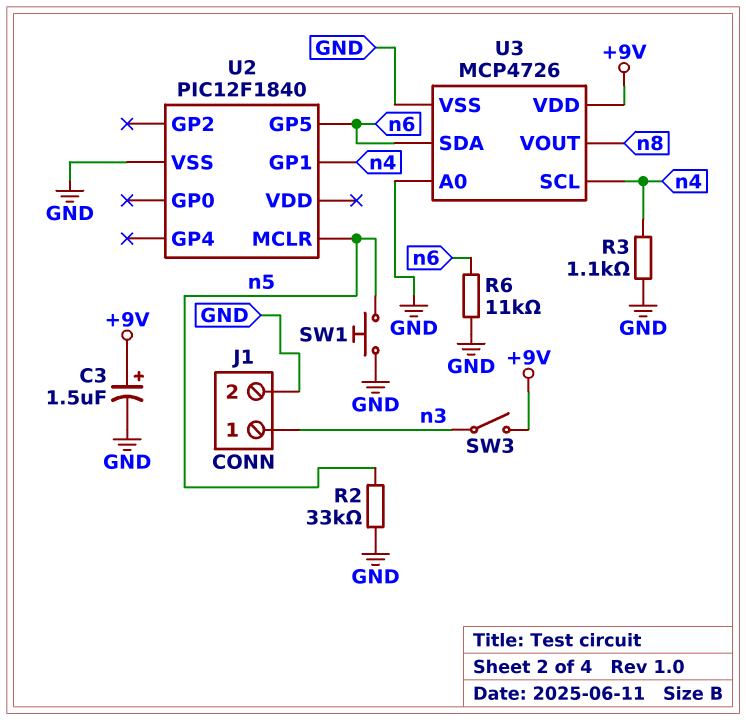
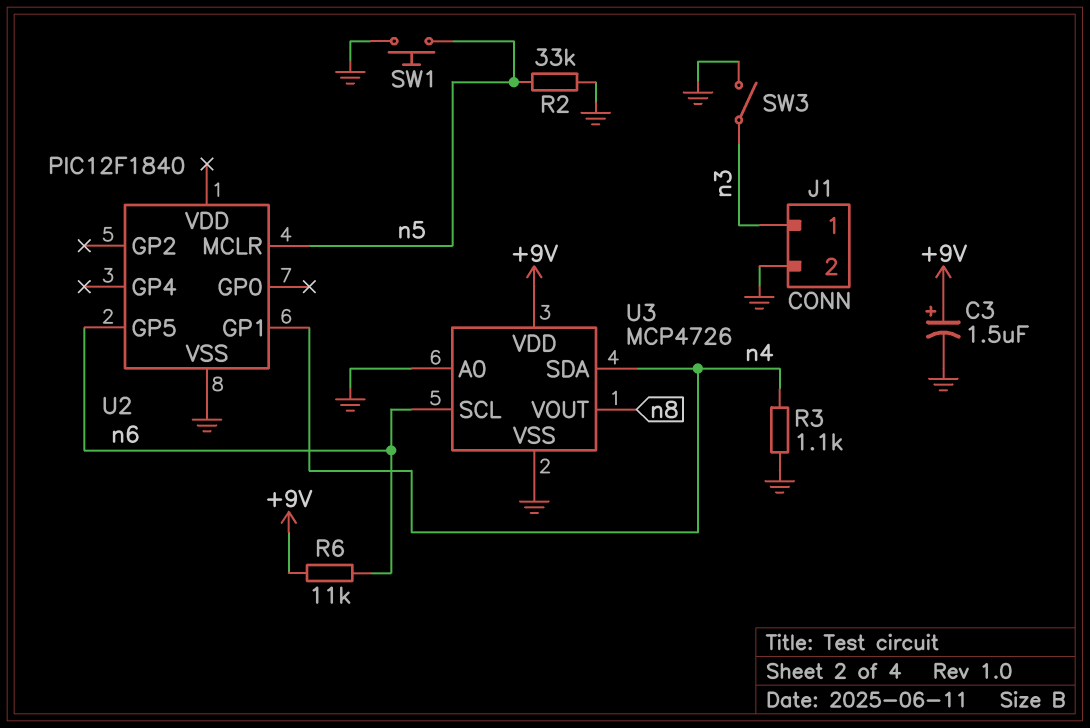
R6: 11k (GND, n6) -> 11k (+9V, n6)
SW3: switch (+9V, n3) -> switch (GND, n3)
U3 pin SCL: n4 -> n6
U3 pin SDA: n6 -> n4

